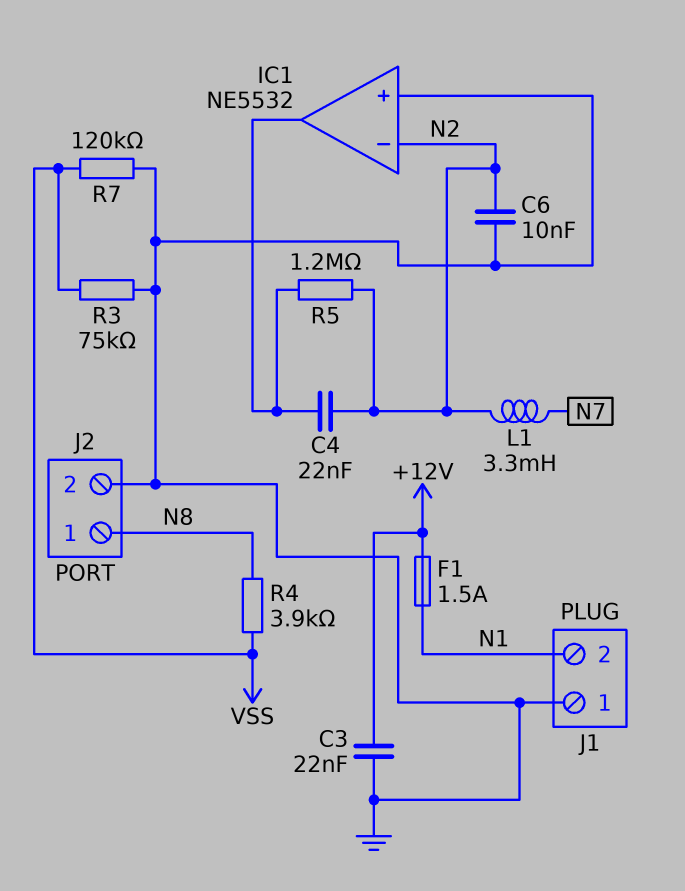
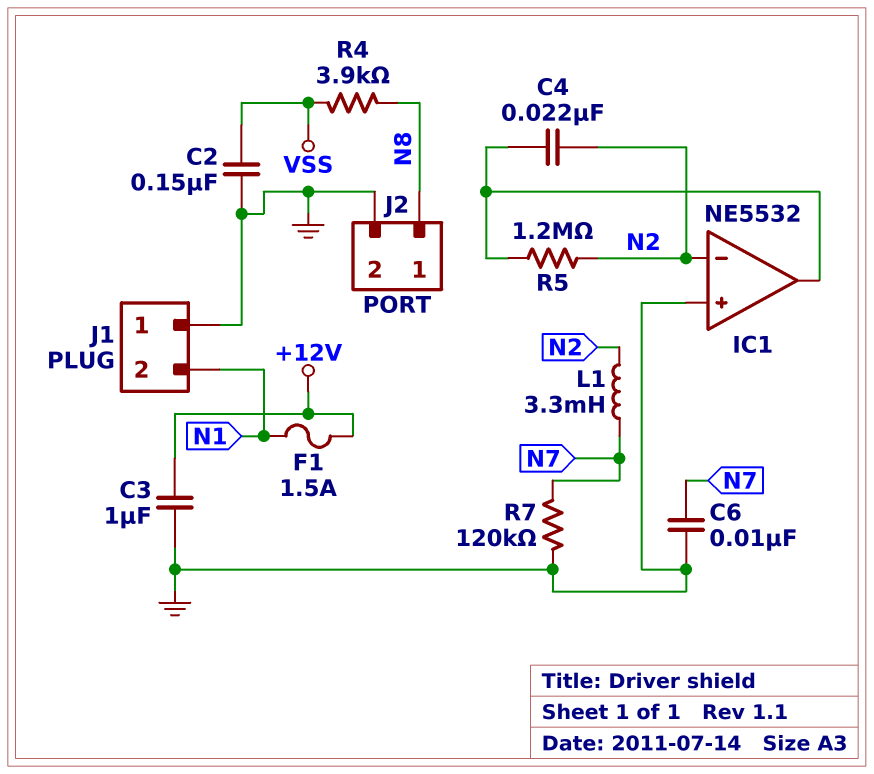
C2: none -> 150nF (GND, VSS)
C3: 22nF (+12V, GND) -> 1uF (+12V, GND)
C6: 10nF (GND, N2) -> 10nF (GND, N7)
R3: 75k (GND, VSS) -> none
R7: 120k (GND, VSS) -> 120k (GND, N7)

